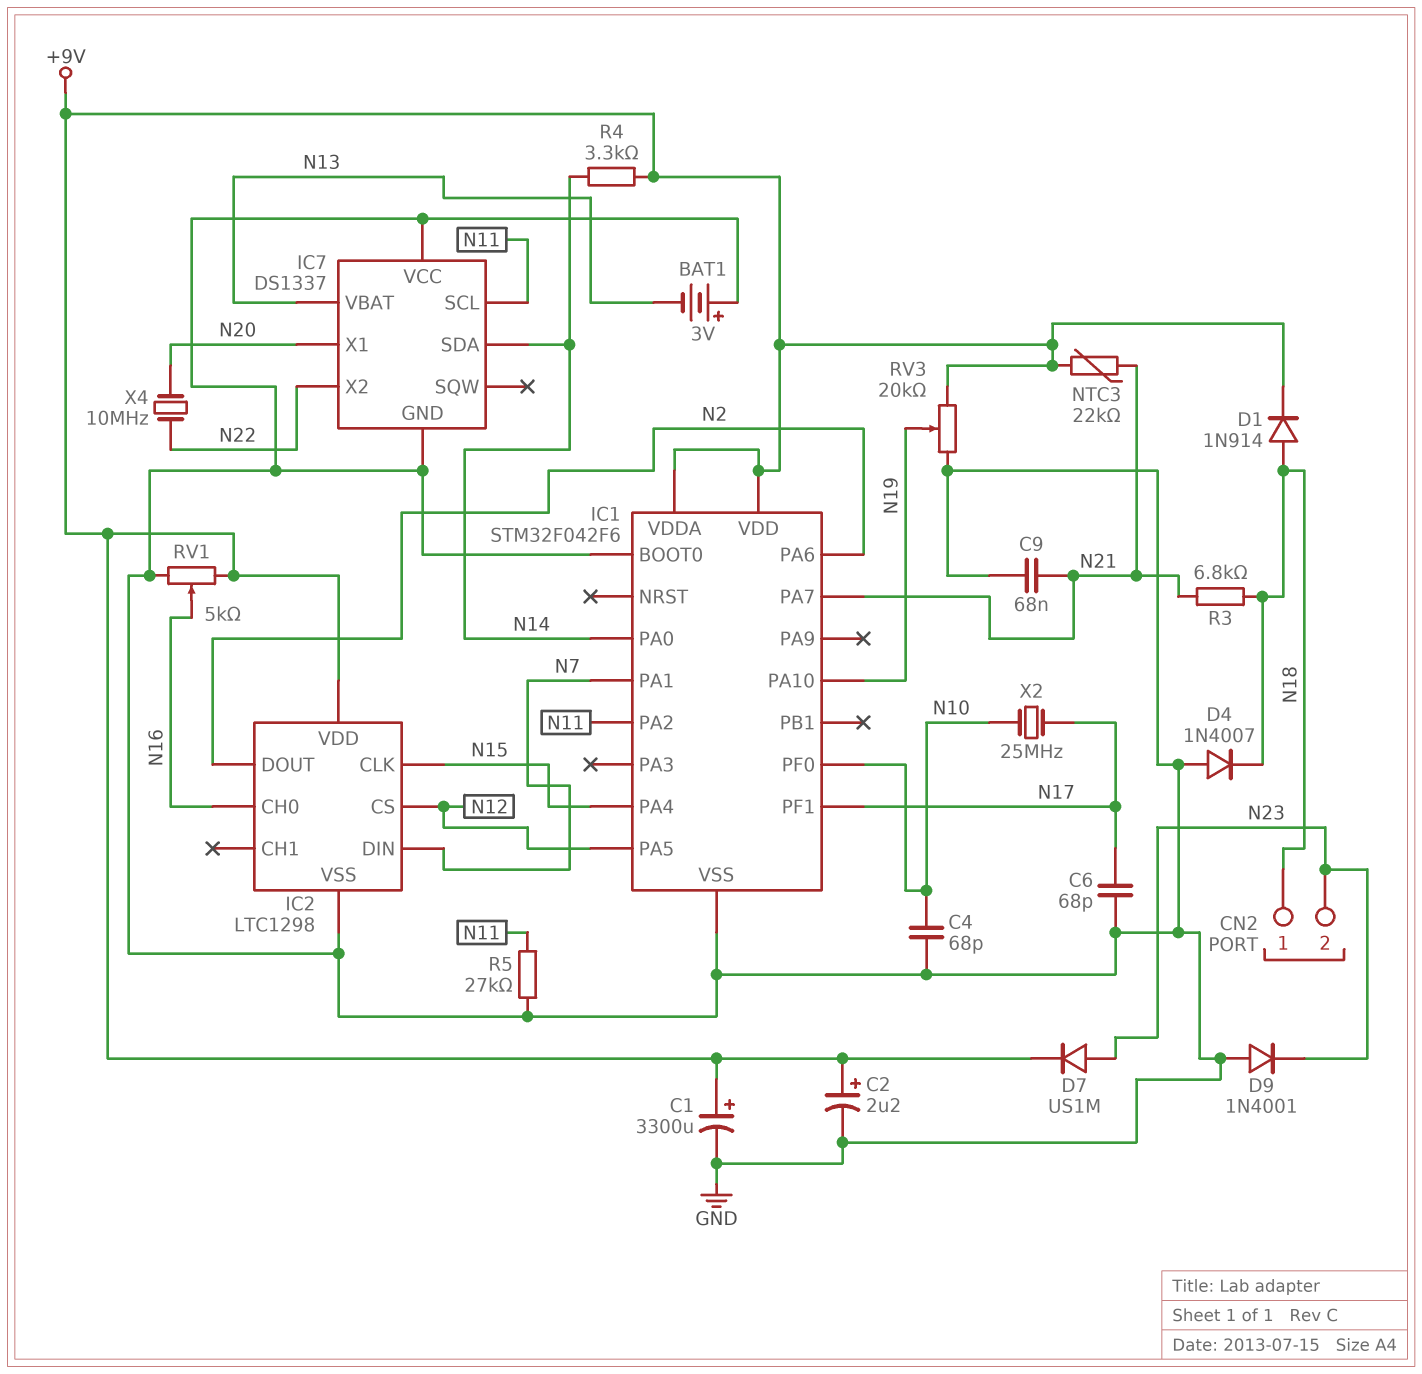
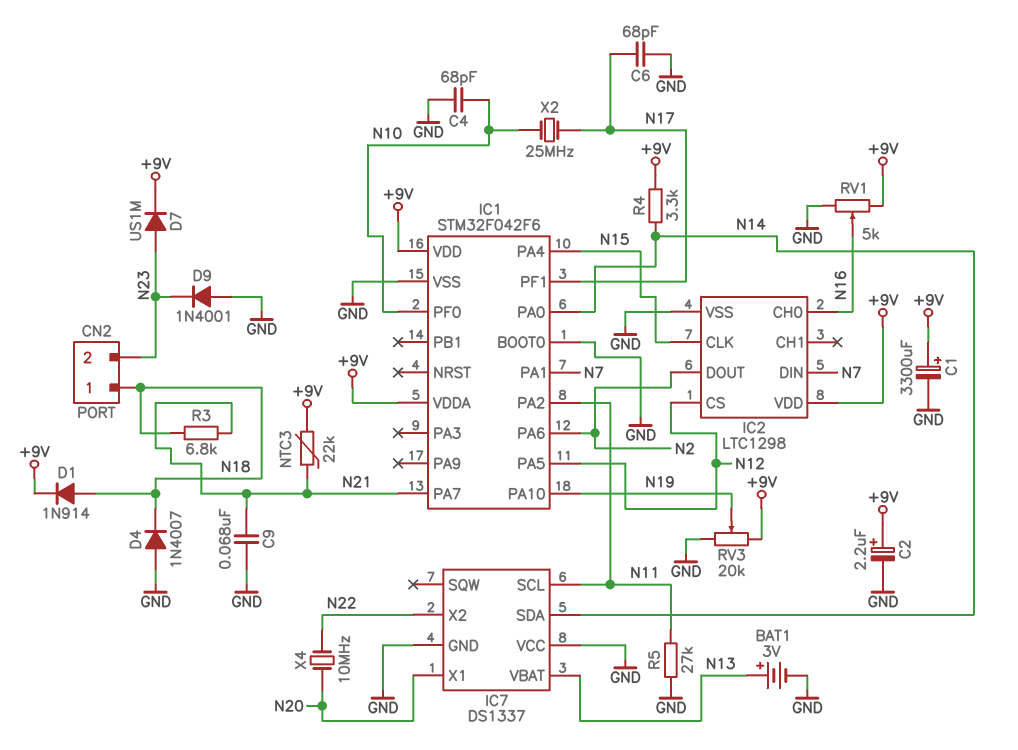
BAT1: 3V (plus GND, minus N13) -> 3V (plus N13, minus GND)

